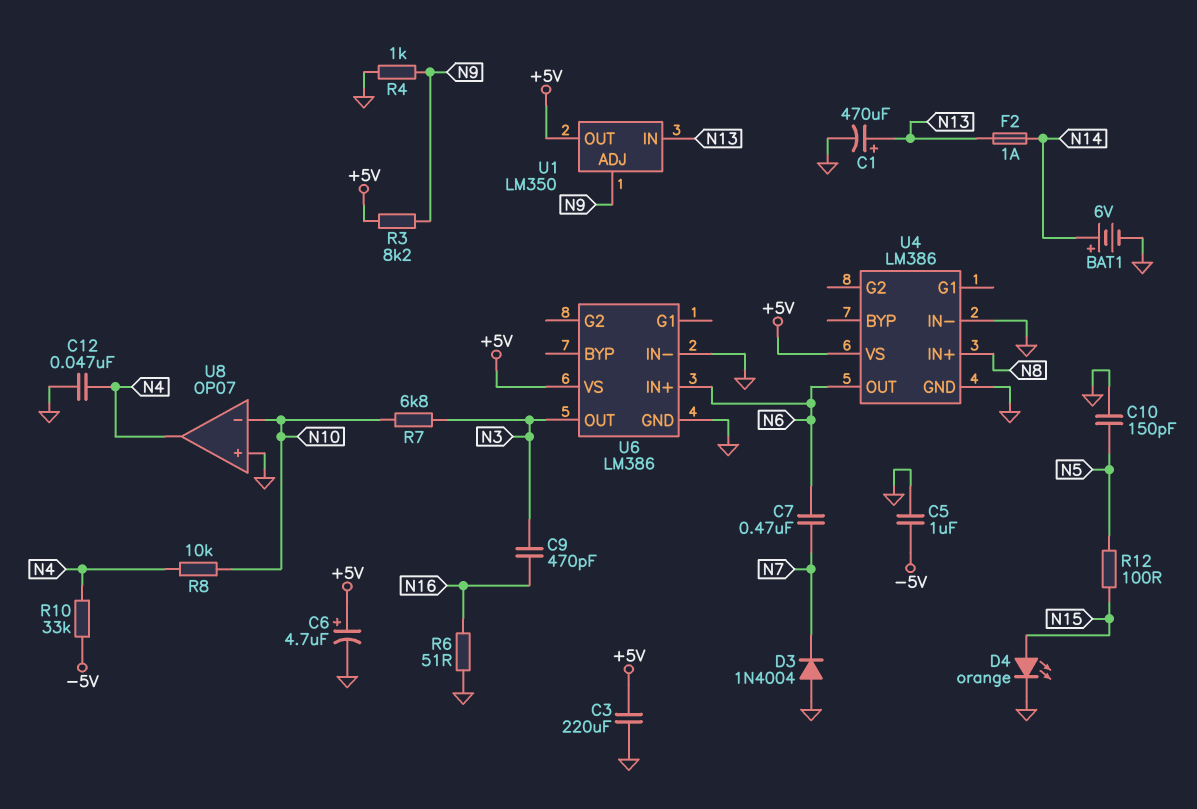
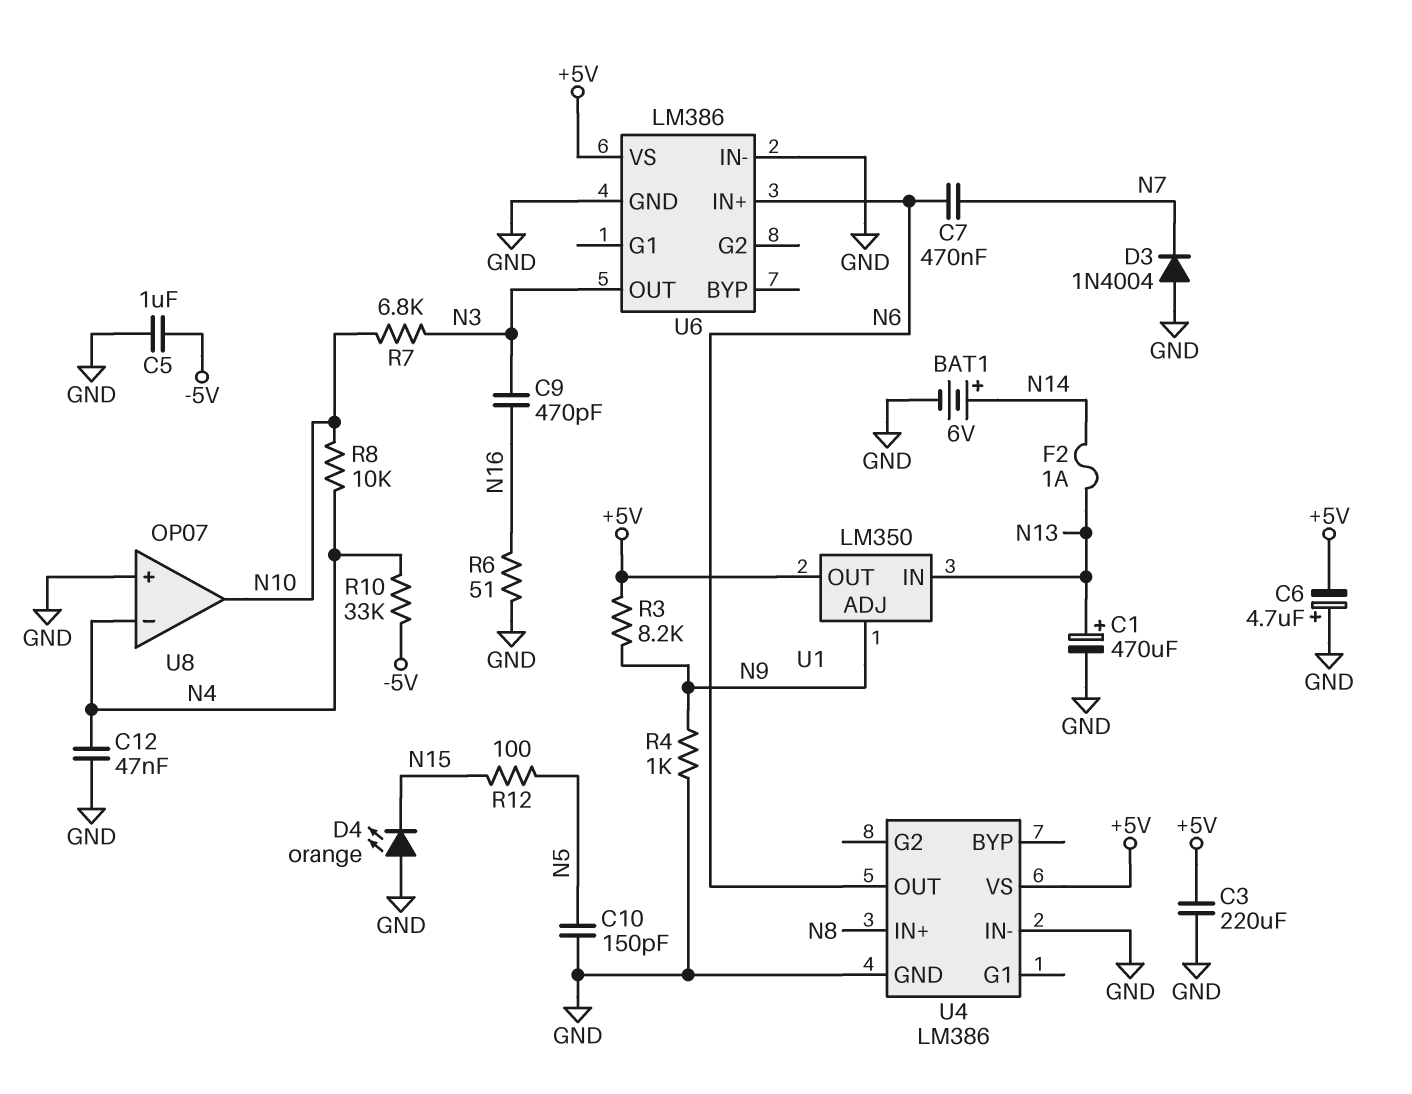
C6: 4.7uF (plus +5V, minus GND) -> 4.7uF (plus GND, minus +5V)
D4: LED orange (A N15, K GND) -> LED orange (A GND, K N15)
U8 pin in-: N10 -> N4
U8 pin out: N4 -> N10

